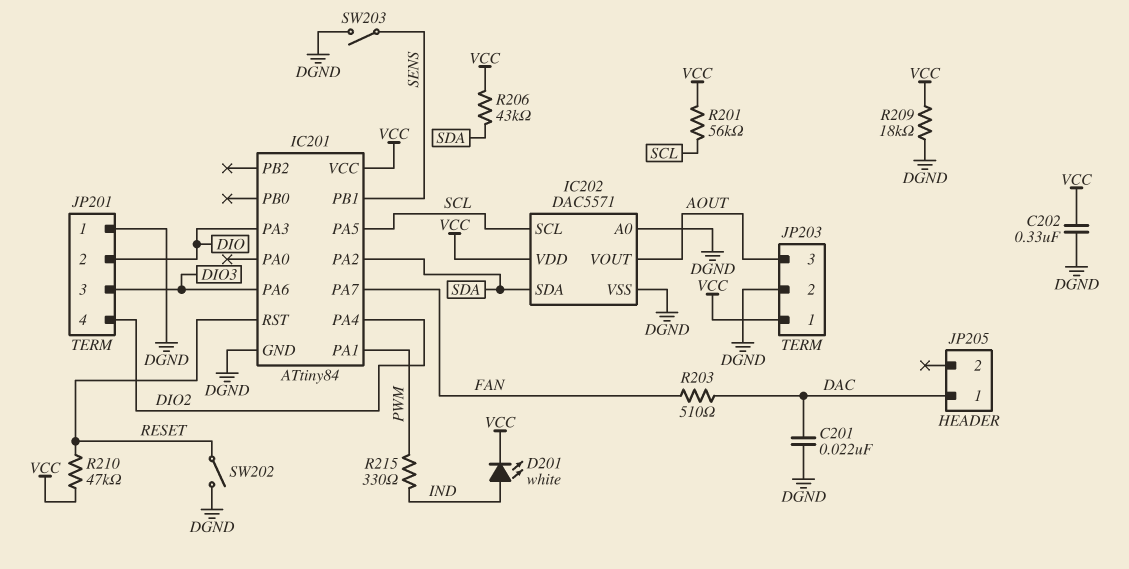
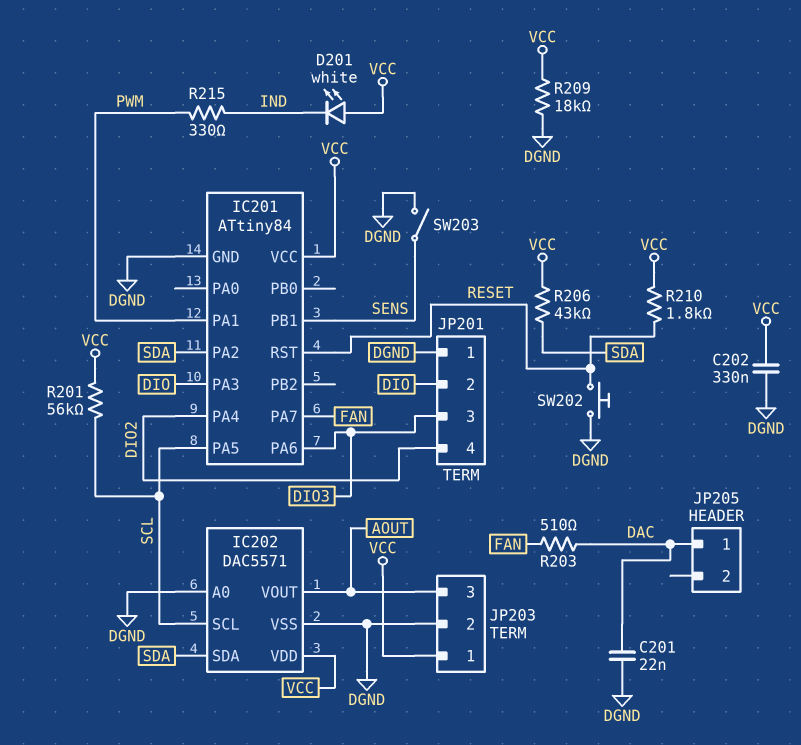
D201: LED white (A IND, K VCC) -> LED white (A VCC, K IND)
R210: 47k (RESET, VCC) -> 1.8k (RESET, VCC)
SW202: switch (DGND, RESET) -> button (DGND, RESET)

